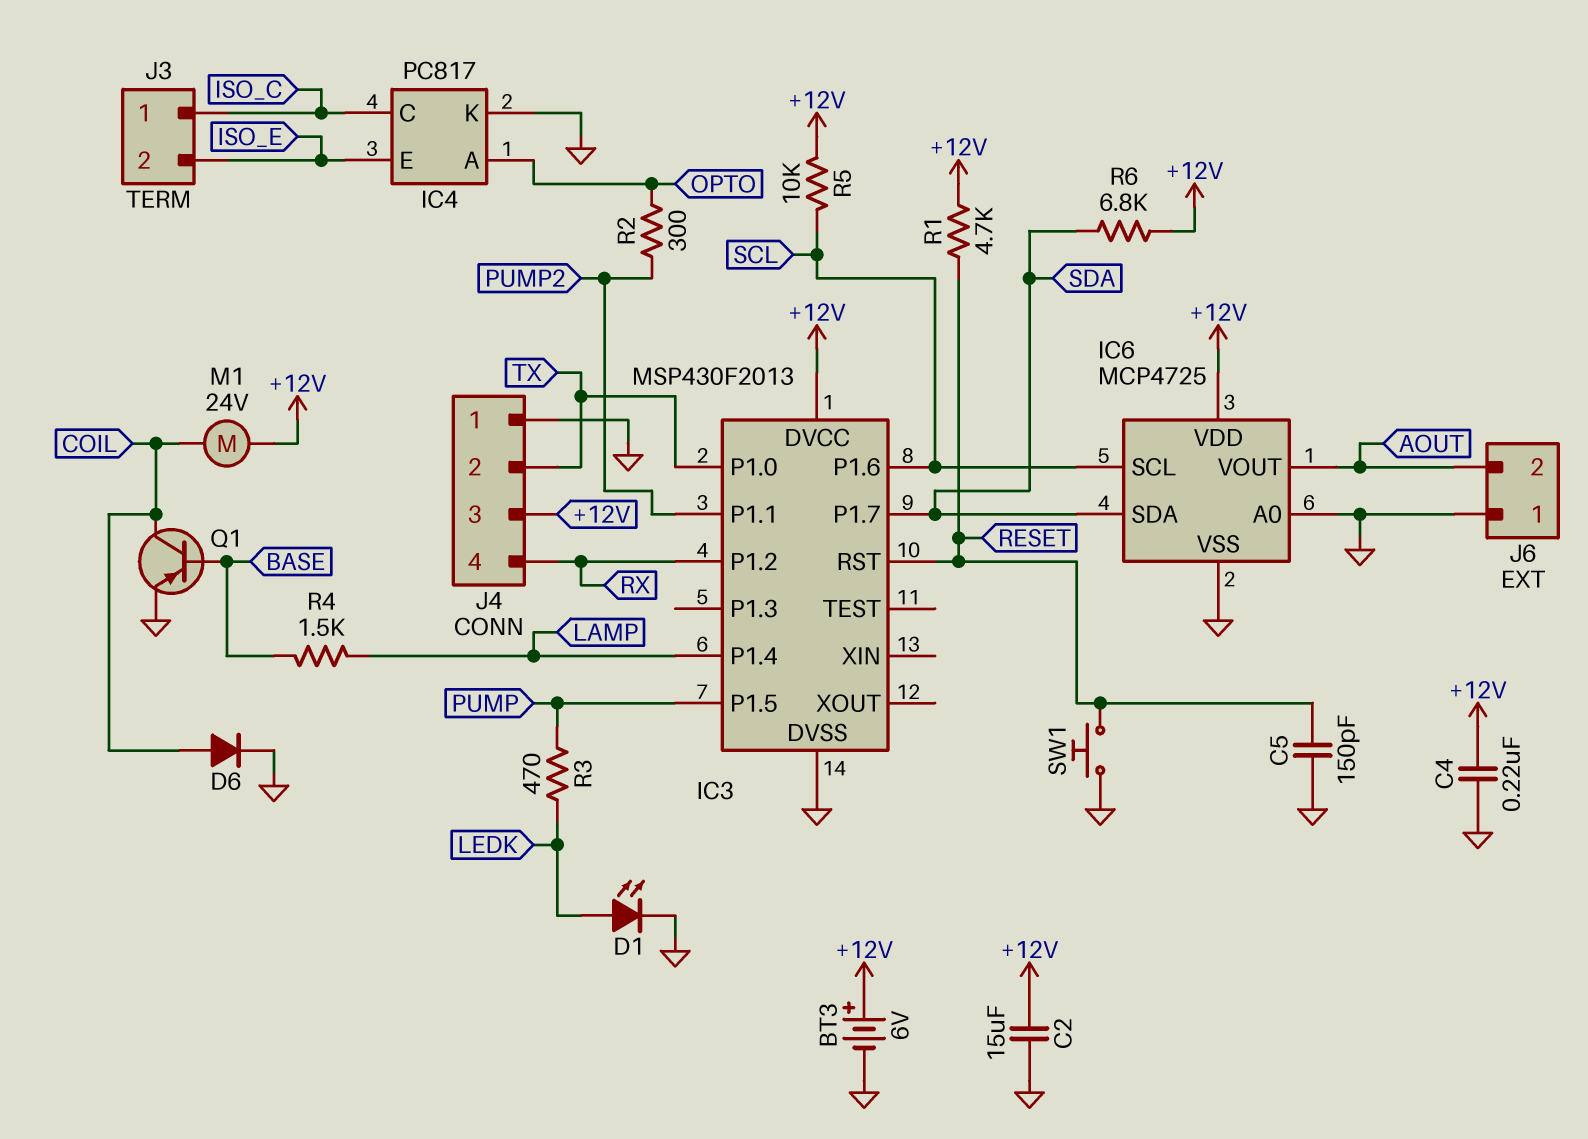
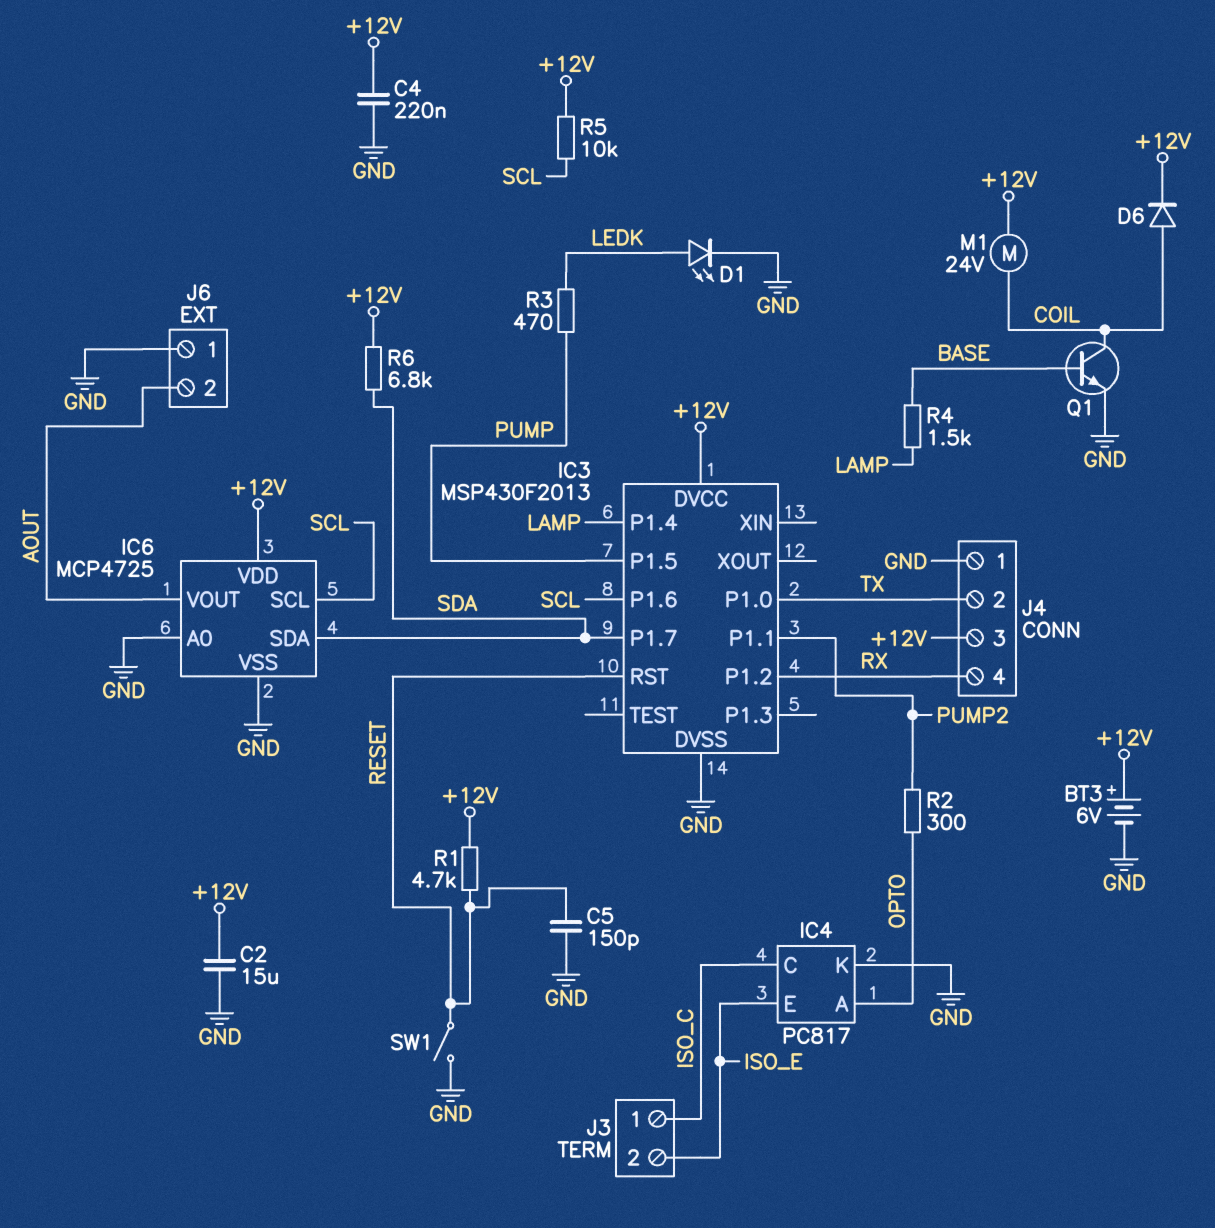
D6: diode (A COIL, K GND) -> diode (A COIL, K +12V)
Q1: PNP (B BASE, C COIL, E GND) -> NPN (B BASE, C COIL, E GND)
SW1: button (GND, RESET) -> switch (GND, RESET)

